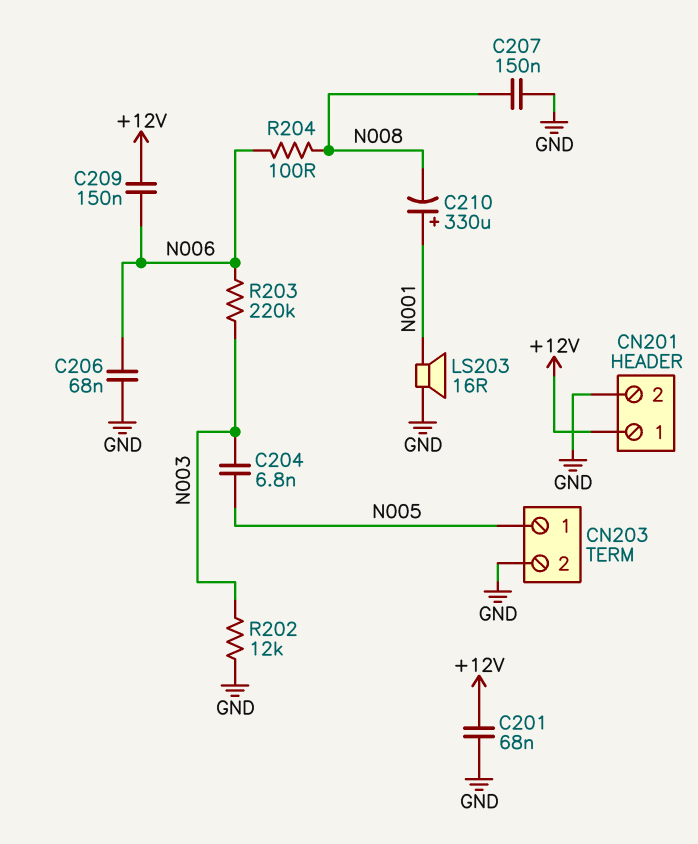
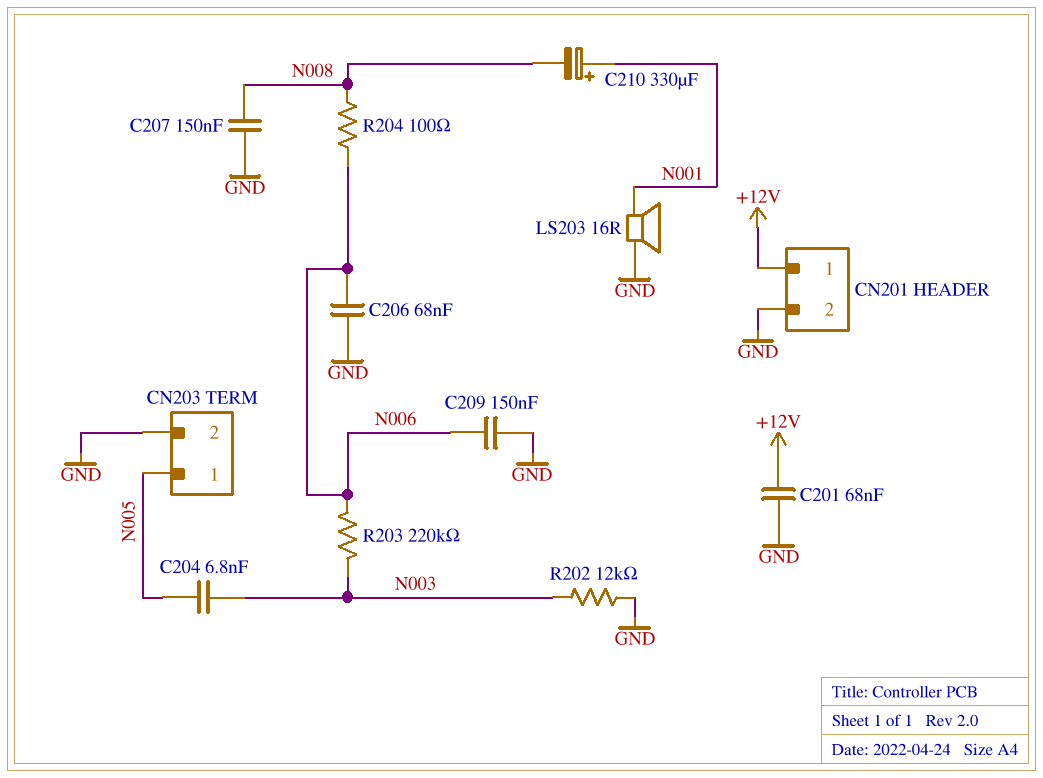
C209: 150nF (+12V, N006) -> 150nF (GND, N006)

